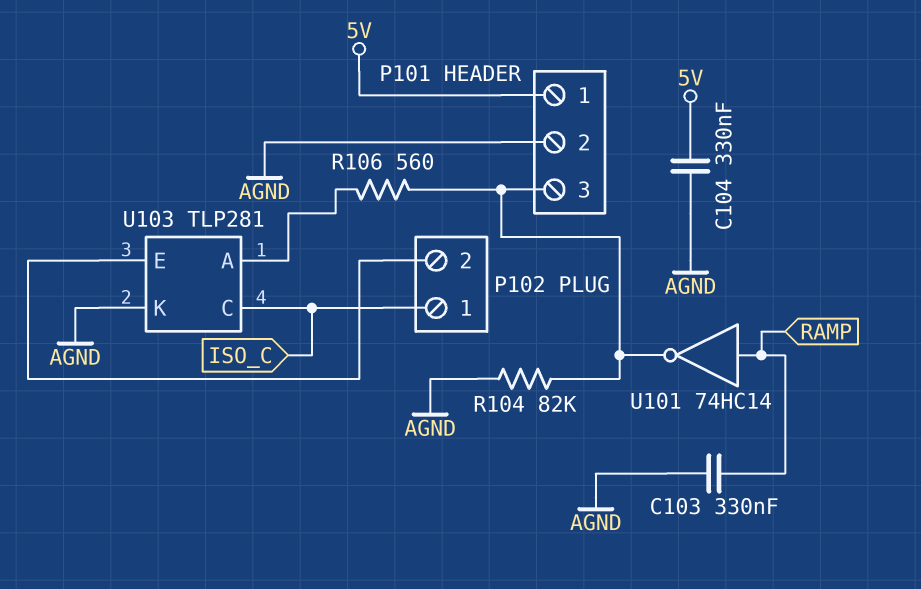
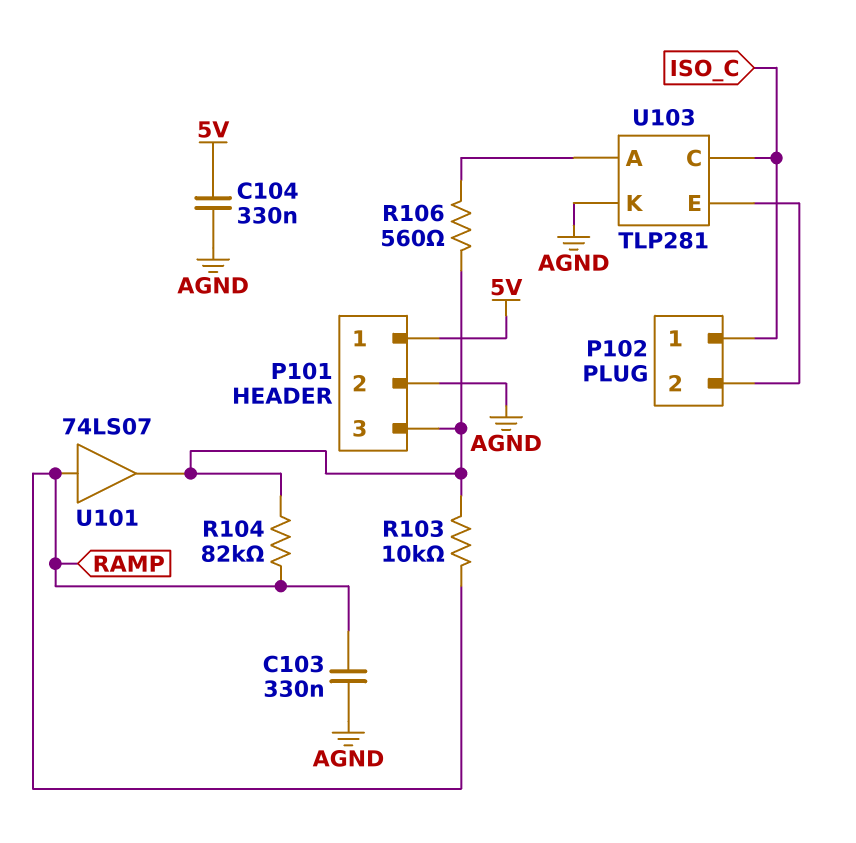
R103: none -> 10k (P101/3, RAMP)
R104: 82k (AGND, P101/3) -> 82k (P101/3, RAMP)
U101: NOT 74HC14 (in RAMP, out P101/3) -> buffer 74LS07 (in RAMP, out P101/3)

